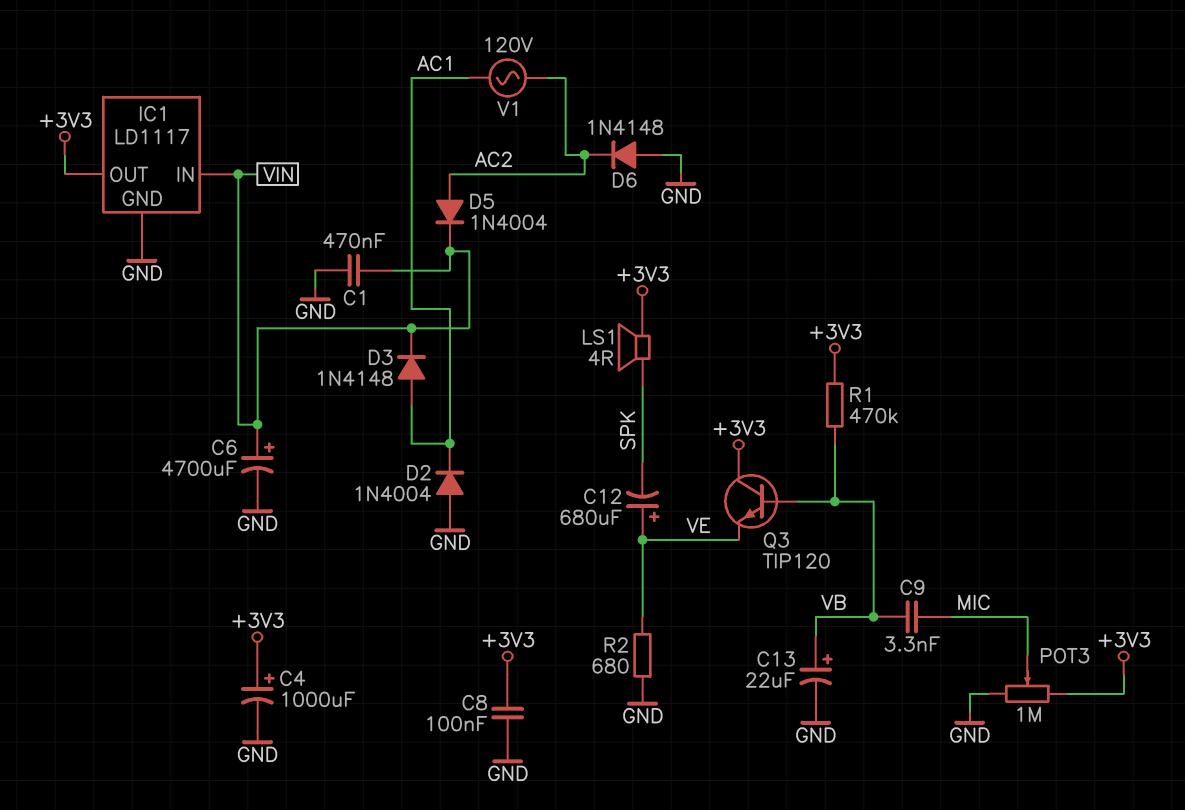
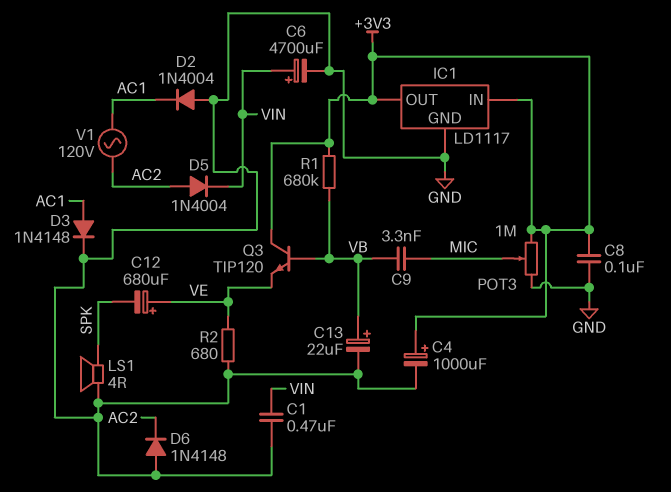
D3: diode 1N4148 (A AC1, K VIN) -> diode 1N4148 (A AC1, K GND)
IC1 pin IN: VIN -> +3V3
LS1: speaker 4R (+3V3, SPK) -> speaker 4R (GND, SPK)
R1: 470k (+3V3, VB) -> 680k (+3V3, VB)

